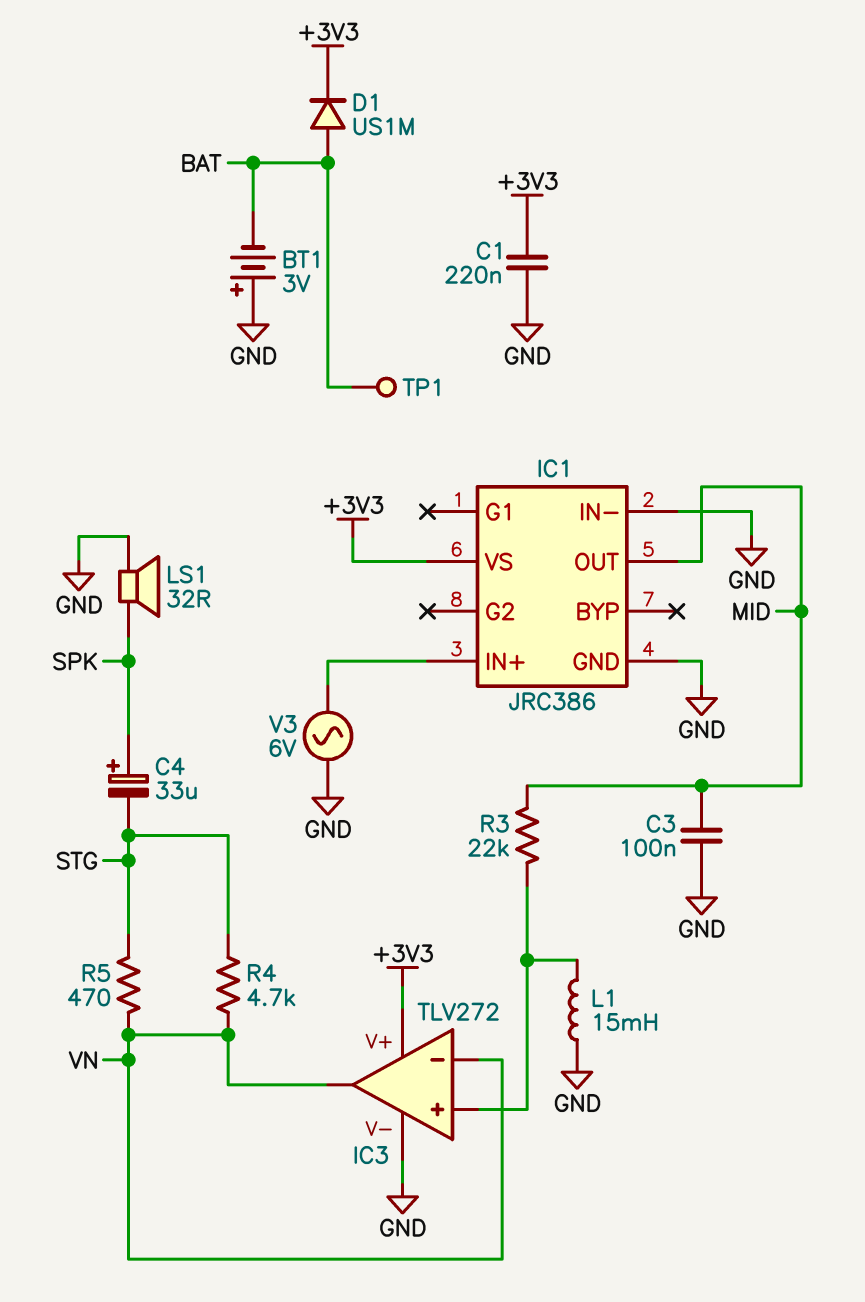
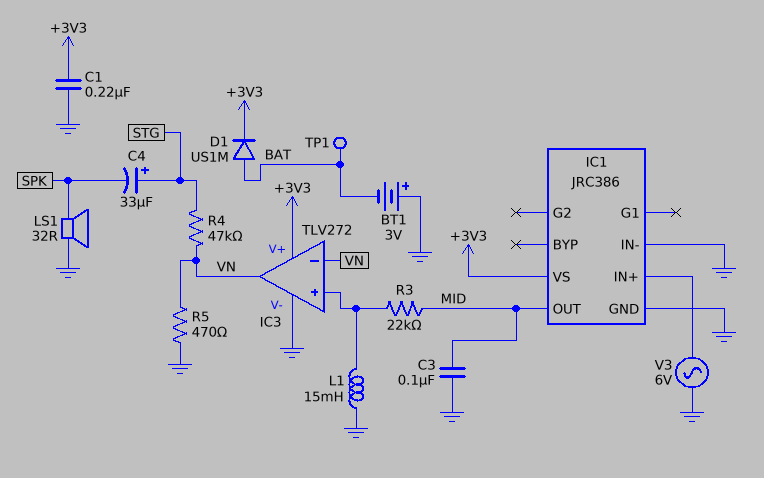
C4: 33uF (plus SPK, minus STG) -> 33uF (plus STG, minus SPK)
R4: 4.7k (STG, VN) -> 47k (STG, VN)
R5: 470 (STG, VN) -> 470 (GND, VN)

